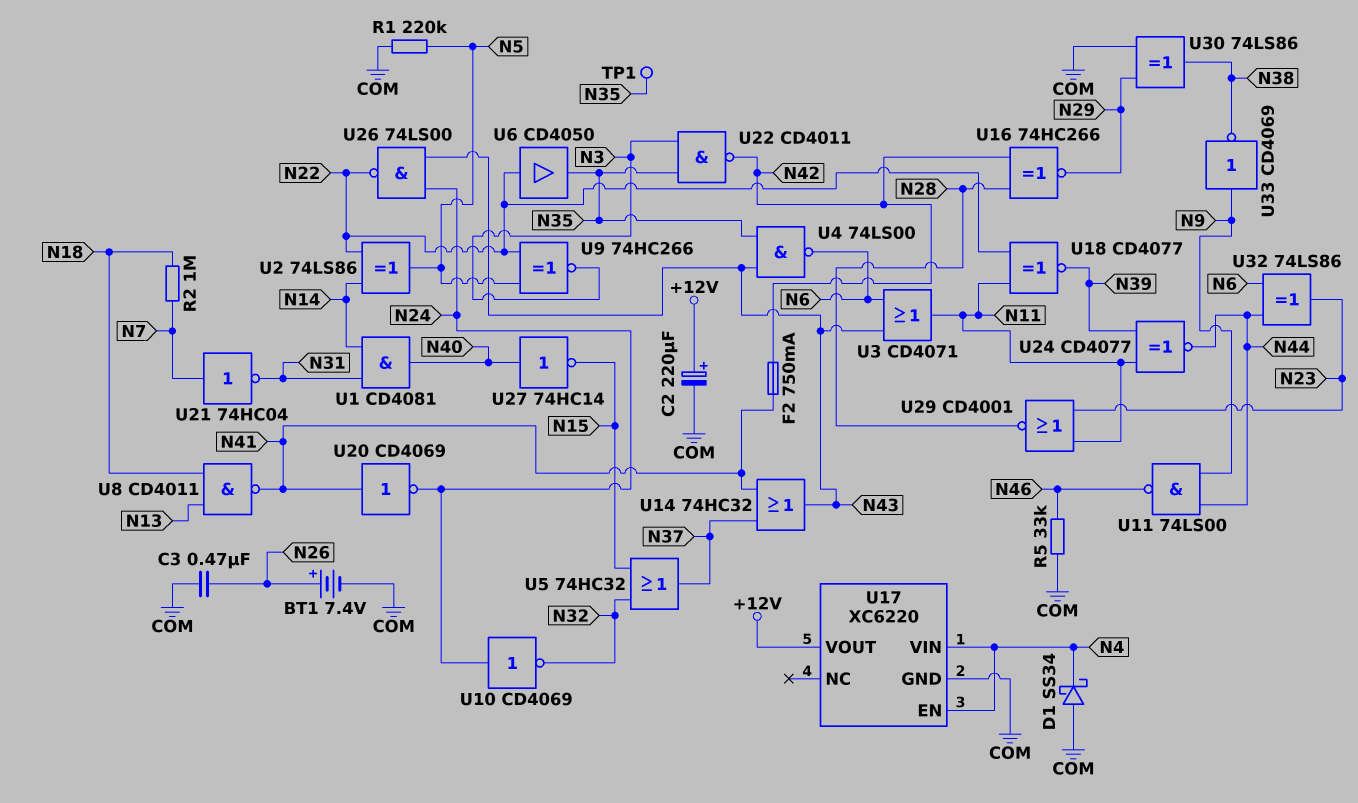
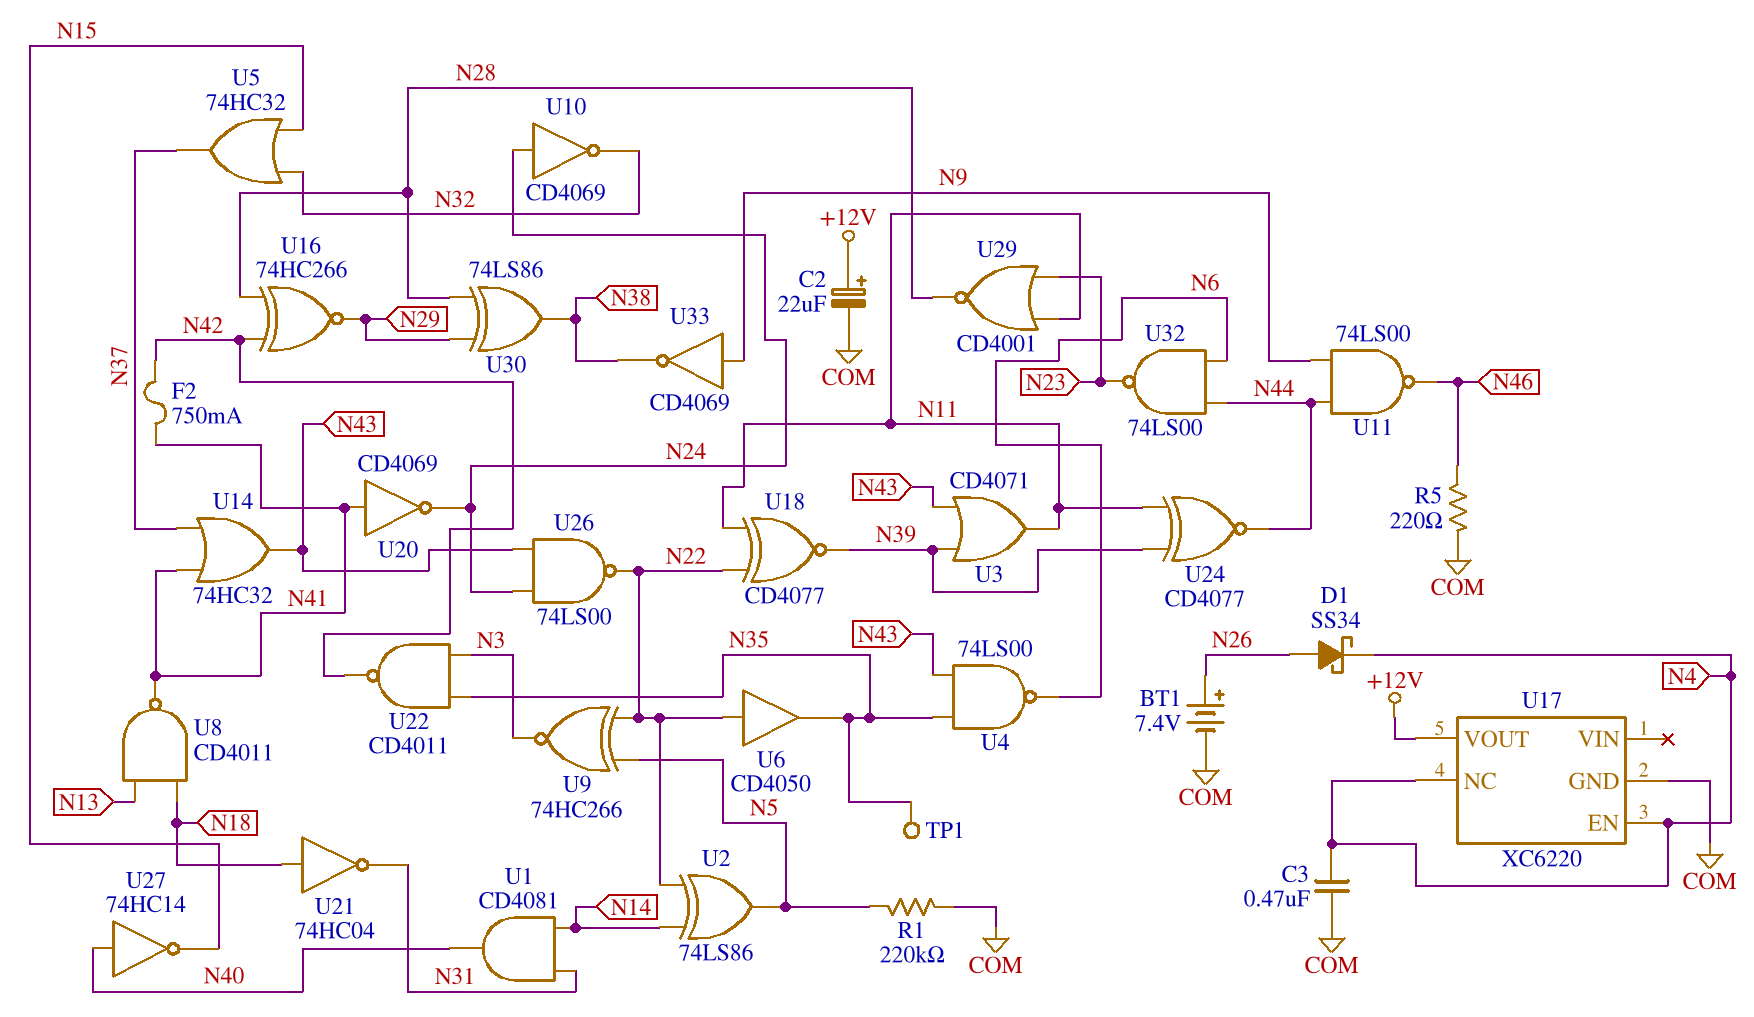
C2: 220uF (plus +12V, minus COM) -> 22uF (plus +12V, minus COM)
C3: 470nF (COM, N26) -> 470nF (COM, N4)
D1: schottky SS34 (A COM, K N4) -> schottky SS34 (A N26, K N4)
R2: 1M (N7, N18) -> none
R5: 33k (COM, N46) -> 220 (COM, N46)
U3: OR CD4071 (in N6, in N43, out N11) -> OR CD4071 (in N39, in N43, out N11)
U17 pin NC: none -> N4
U17 pin VIN: N4 -> none
U21: NOT 74HC04 (in N7, out N31) -> NOT 74HC04 (in N18, out N31)
U30: XOR 74LS86 (in COM, in N29, out N38) -> XOR 74LS86 (in N28, in N29, out N38)
U32: XOR 74LS86 (in N6, in N44, out N23) -> NAND 74LS00 (in N6, in N44, out N23)

